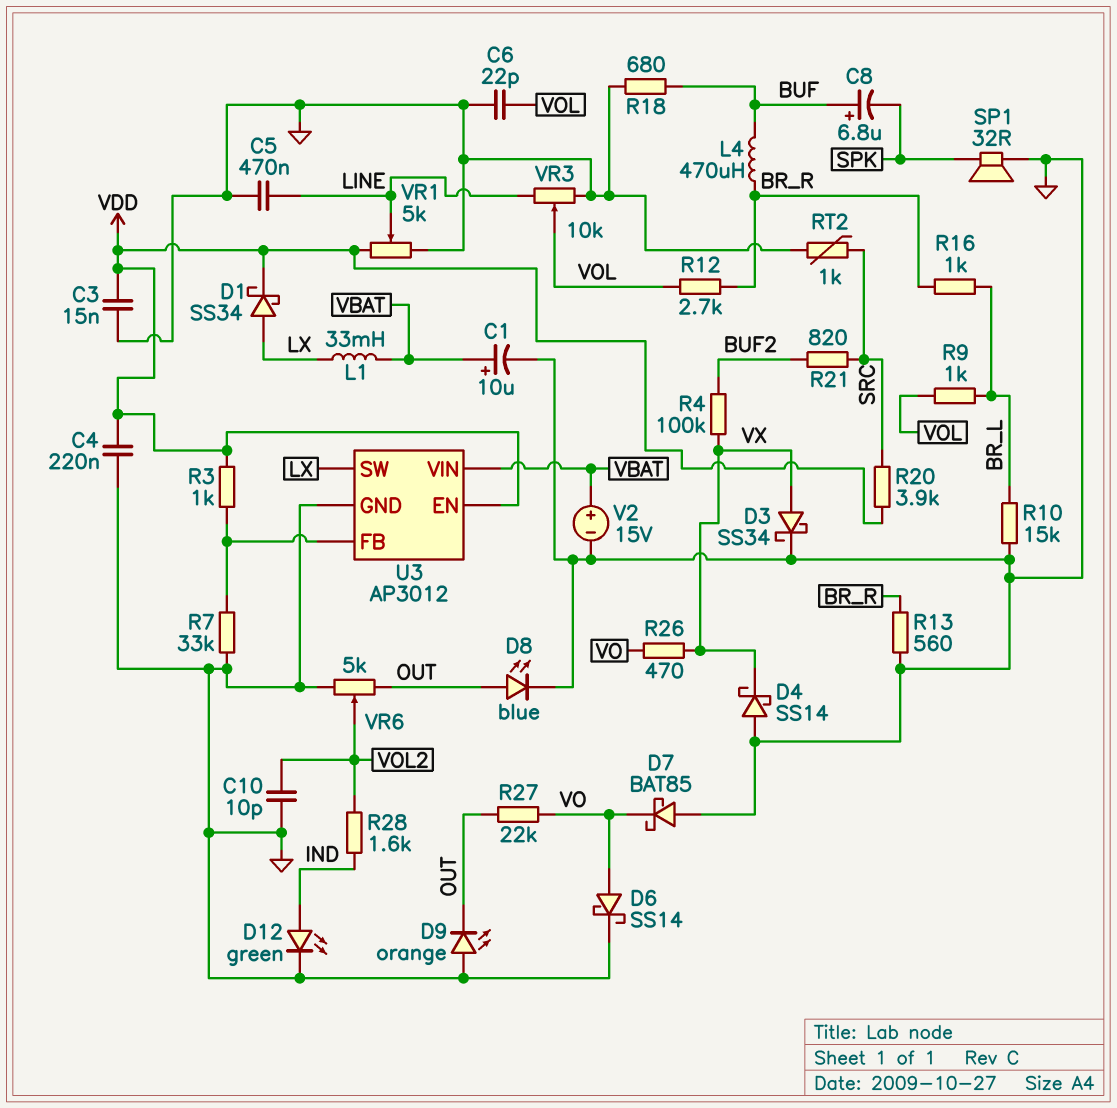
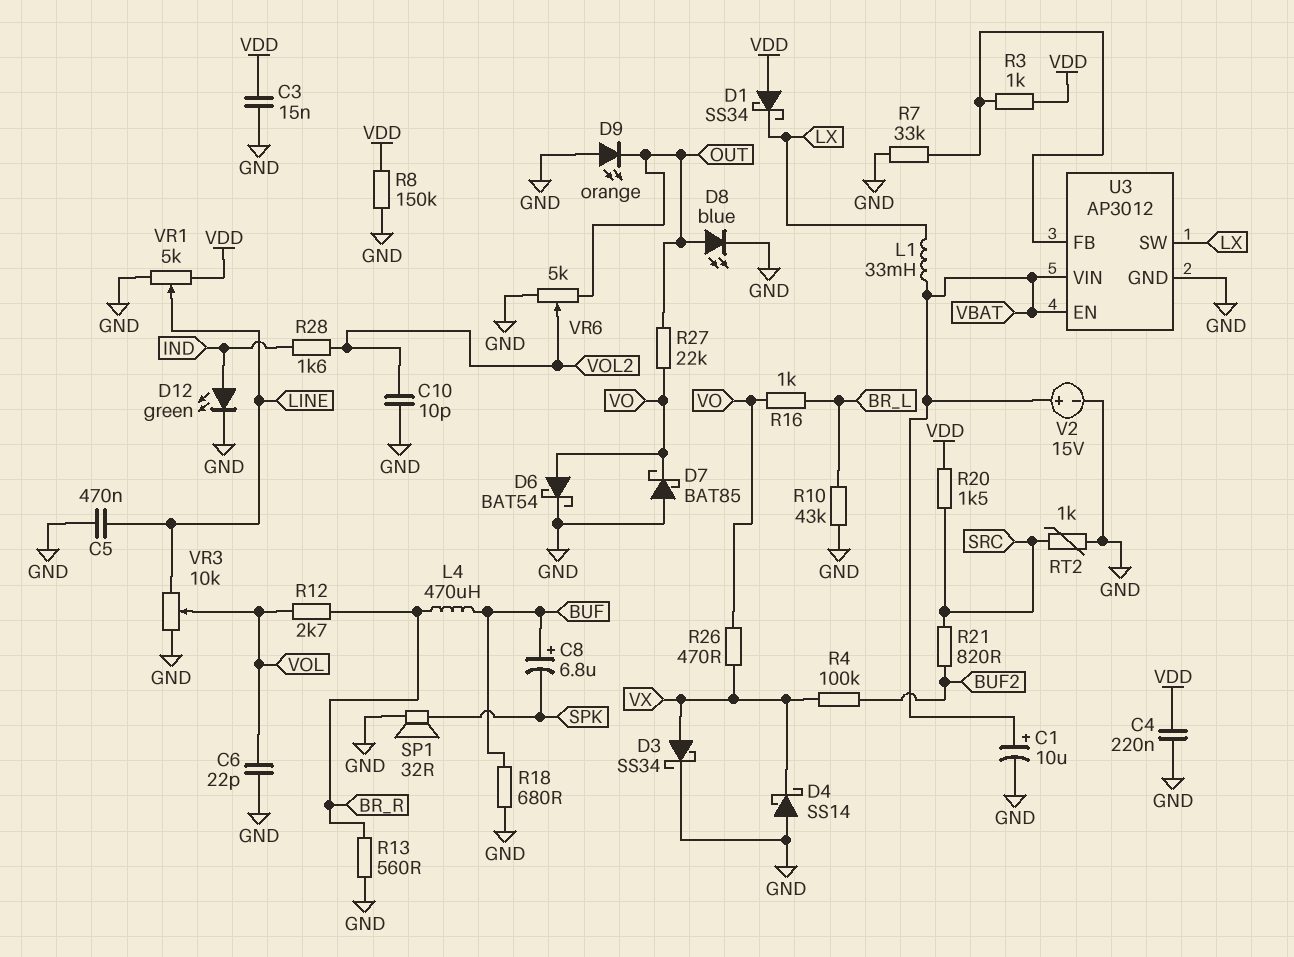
D1: schottky SS34 (A LX, K VDD) -> schottky SS34 (A VDD, K LX)
D6: schottky SS14 (A VO, K GND) -> schottky BAT54 (A VO, K GND)
R8: none -> 150k (GND, VDD)
R9: 1k (BR_L, VOL) -> none
R10: 15k (BR_L, GND) -> 43k (BR_L, GND)
R16: 1k (BR_L, BR_R) -> 1k (BR_L, VO)
R20: 3.9k (SRC, VDD) -> 1.5k (SRC, VDD)
U3 pin EN: VDD -> VBAT

